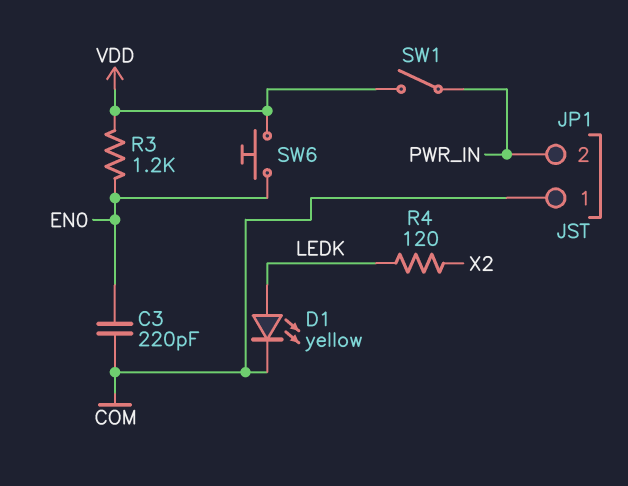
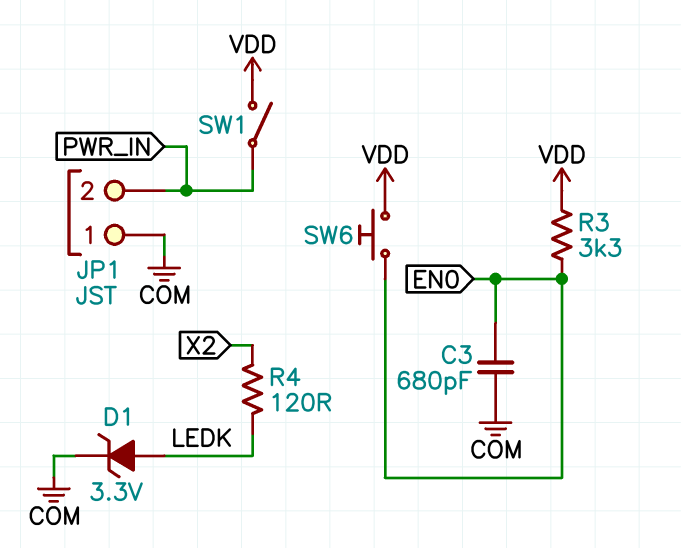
C3: 220pF (COM, EN0) -> 680pF (COM, EN0)
D1: LED yellow (A LEDK, K COM) -> zener 3.3V (A LEDK, K COM)
R3: 1.2k (EN0, VDD) -> 3.3k (EN0, VDD)

